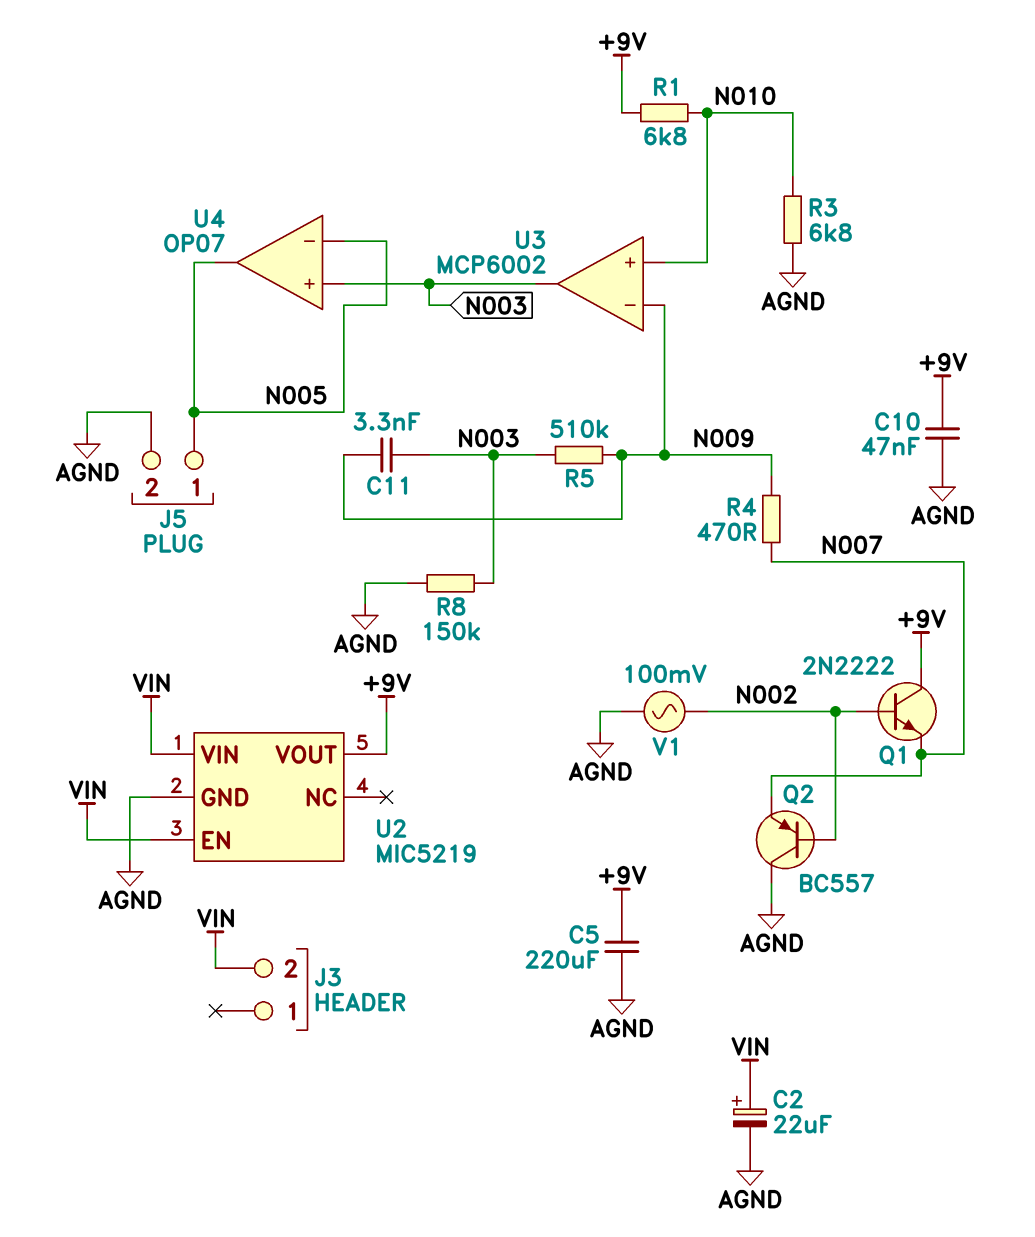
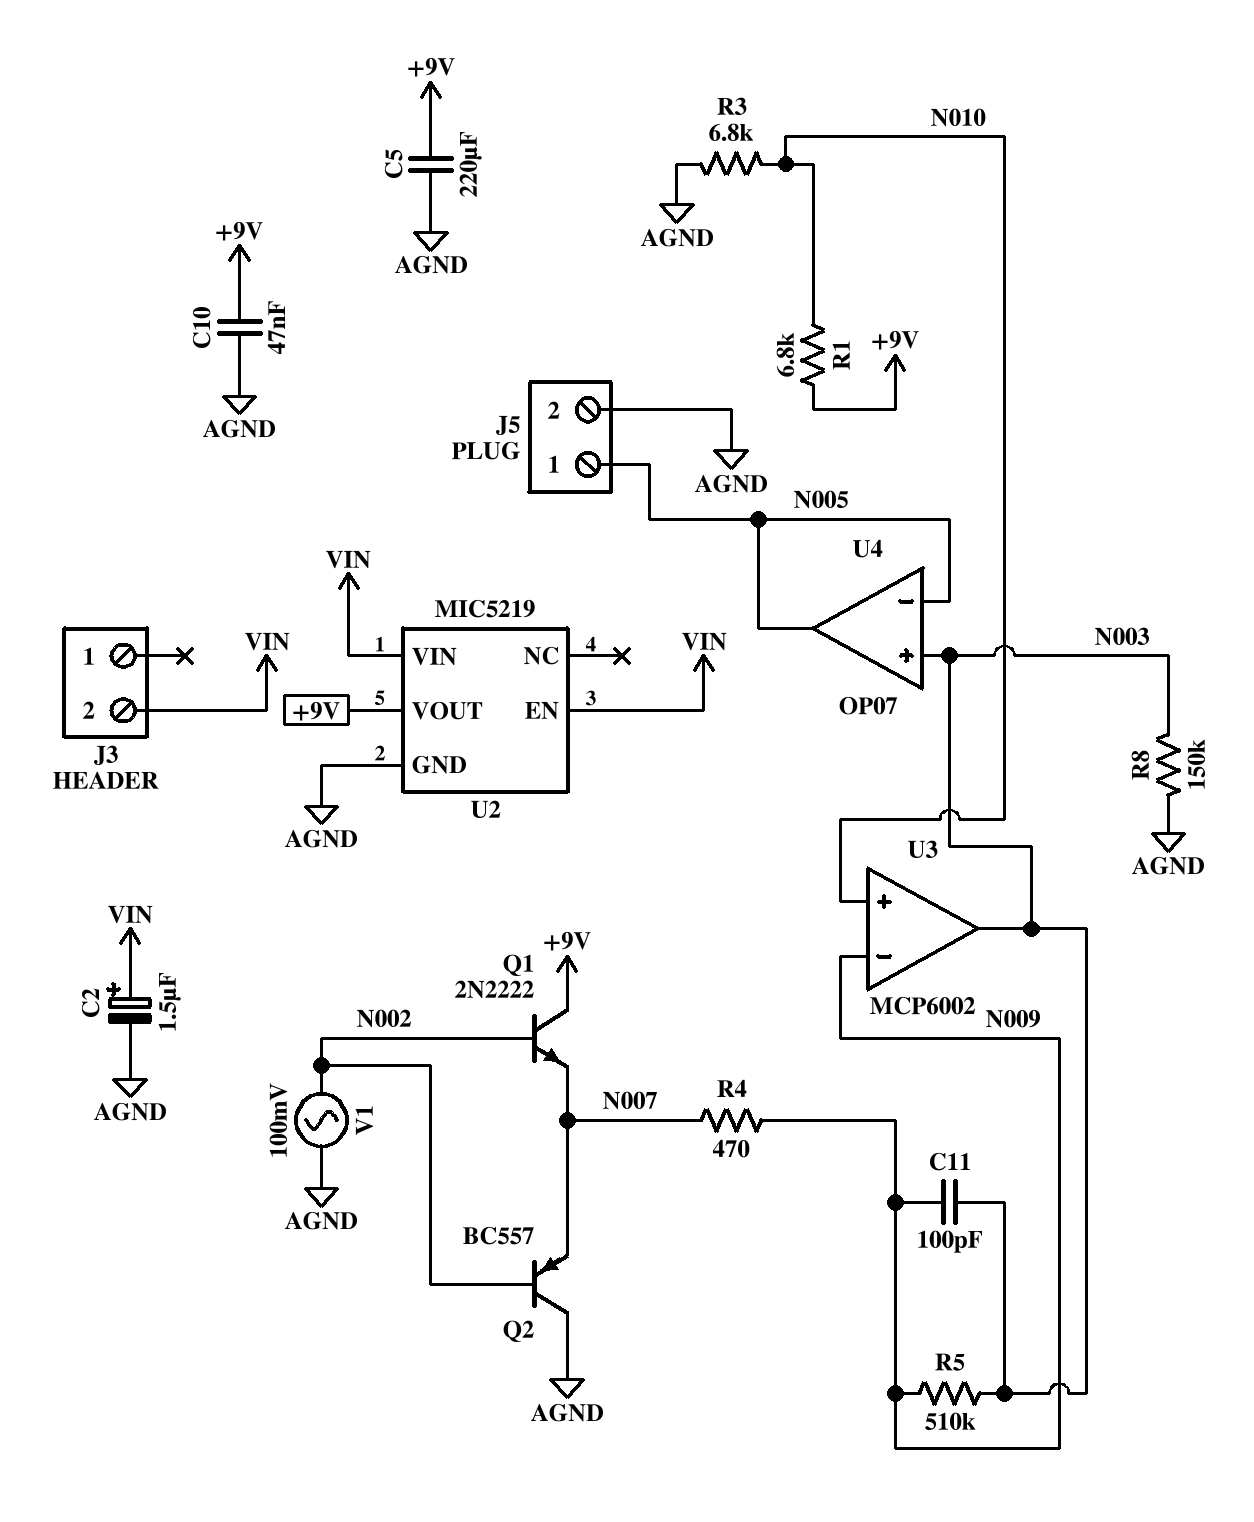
C2: 22uF (plus VIN, minus AGND) -> 1.5uF (plus VIN, minus AGND)
C11: 3.3nF (N003, N009) -> 100pF (N003, N009)

